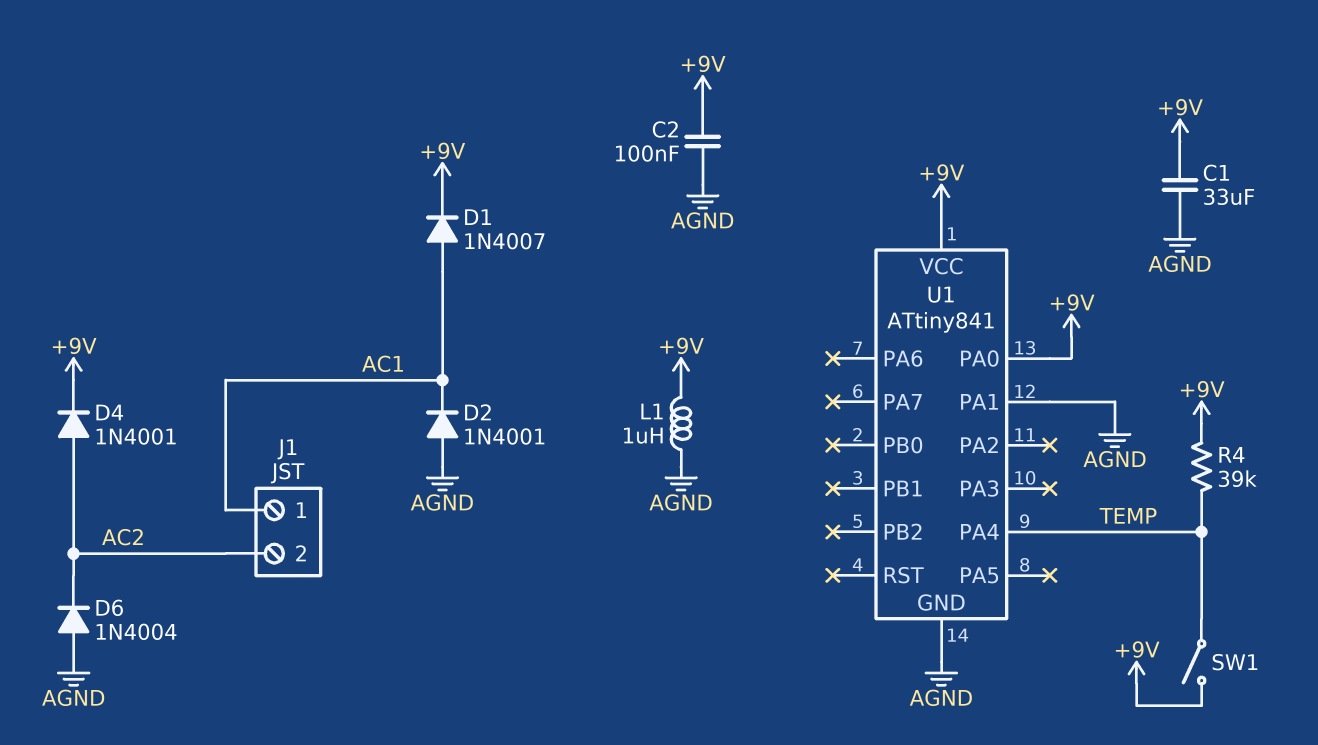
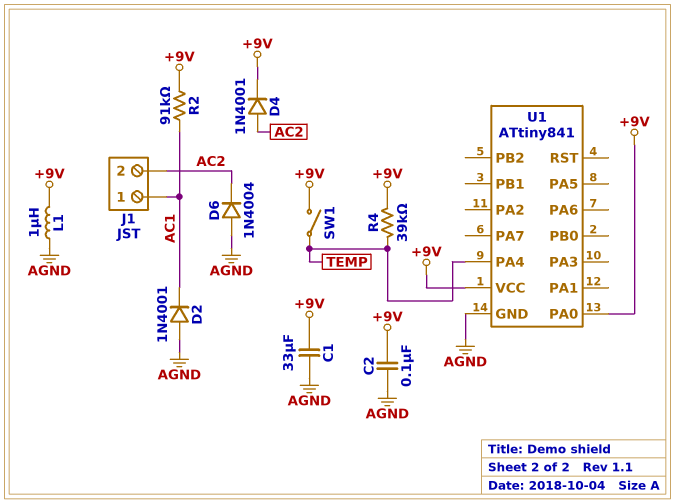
D1: diode 1N4007 (A AC1, K +9V) -> none
R2: none -> 91k (+9V, AC1)
U1 pin PA1: AGND -> none

